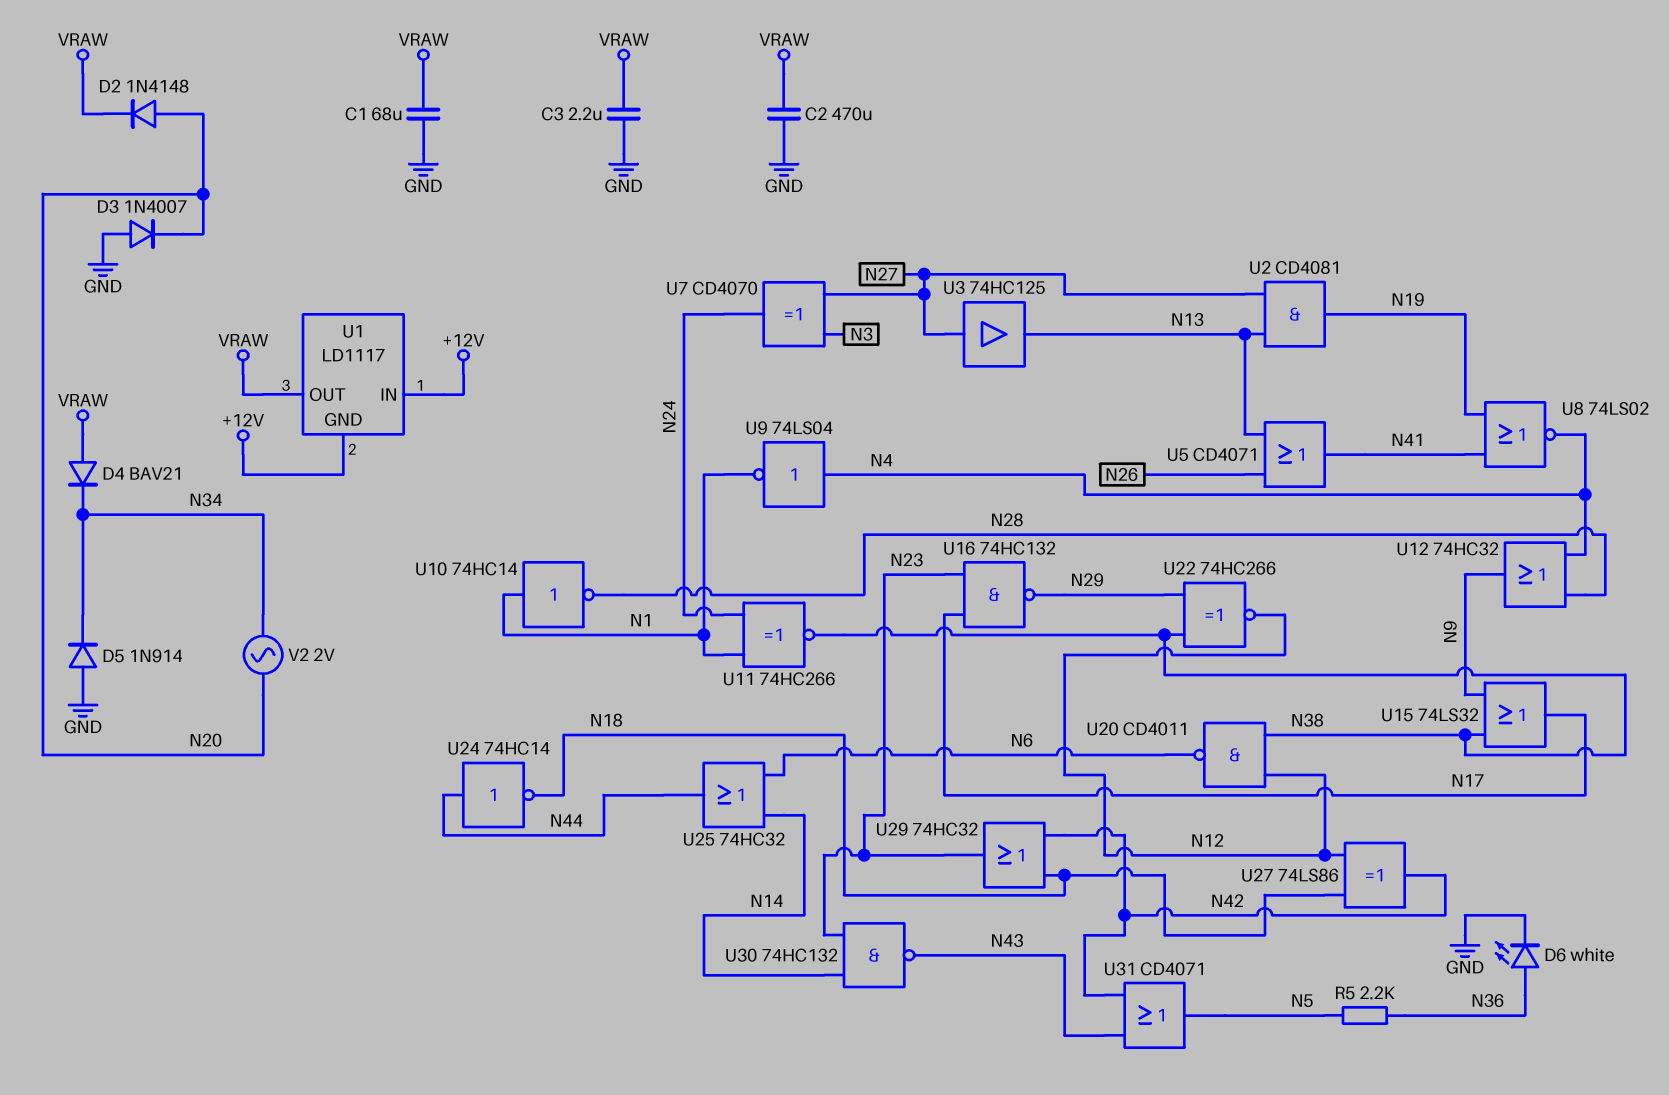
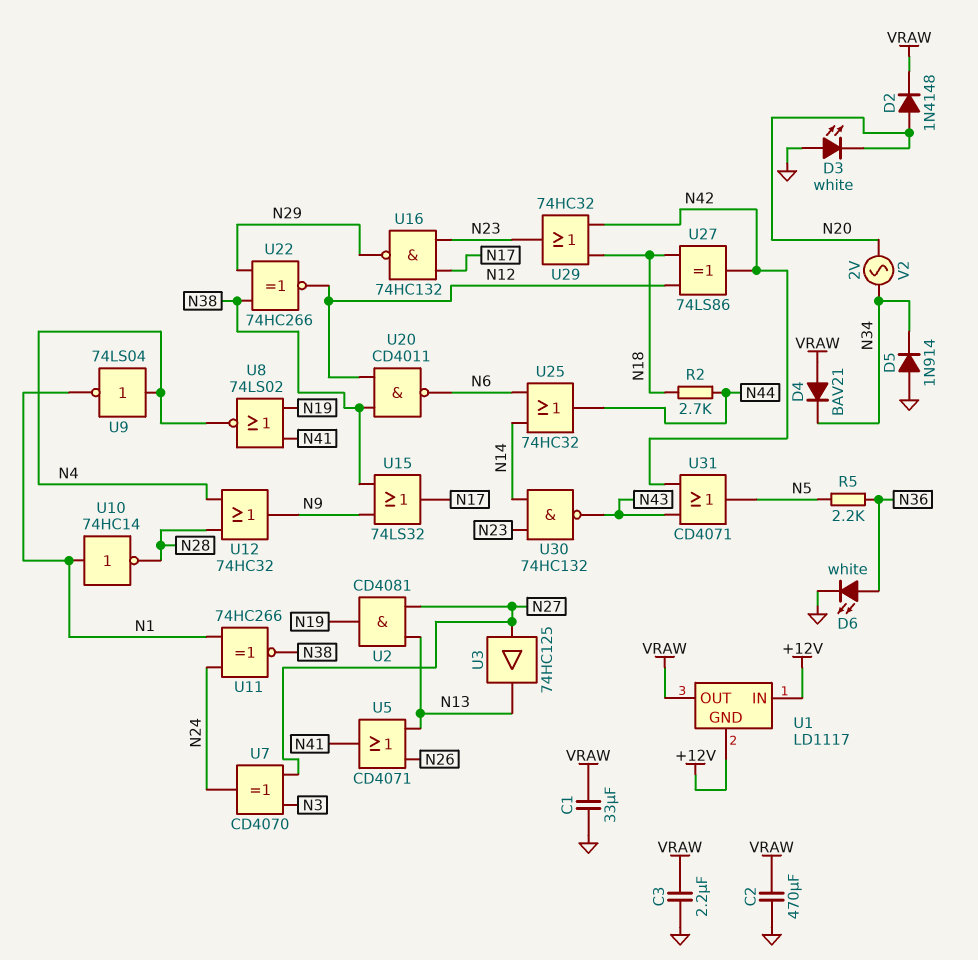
C1: 68uF (GND, VRAW) -> 33uF (GND, VRAW)
D3: diode 1N4007 (A GND, K N20) -> LED white (A GND, K N20)
R2: none -> 2.7k (N18, N44)
U24: NOT 74HC14 (in N44, out N18) -> none

